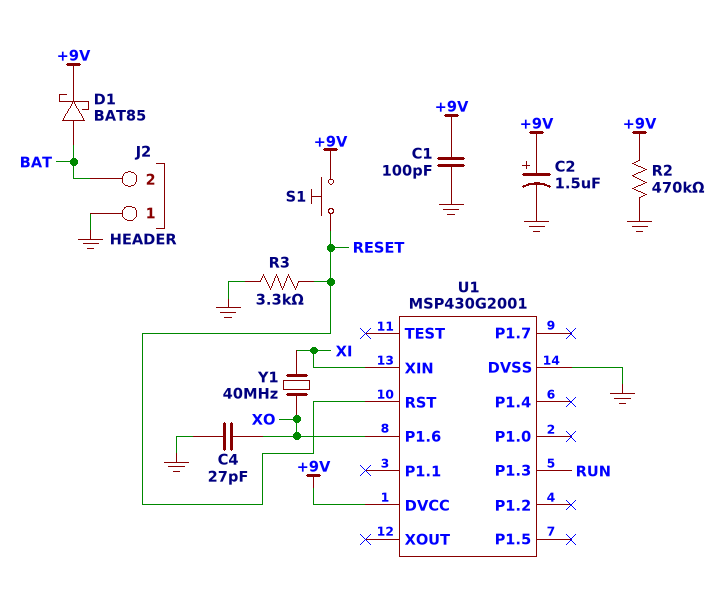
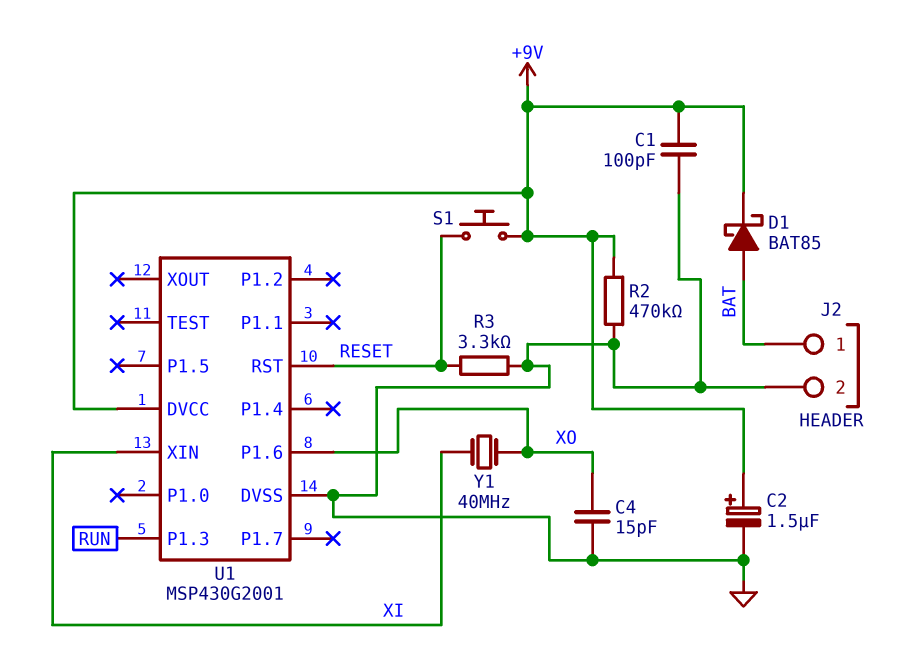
C4: 27pF (GND, XO) -> 15pF (GND, XO)
J2 pin 1: GND -> BAT
J2 pin 2: BAT -> GND

